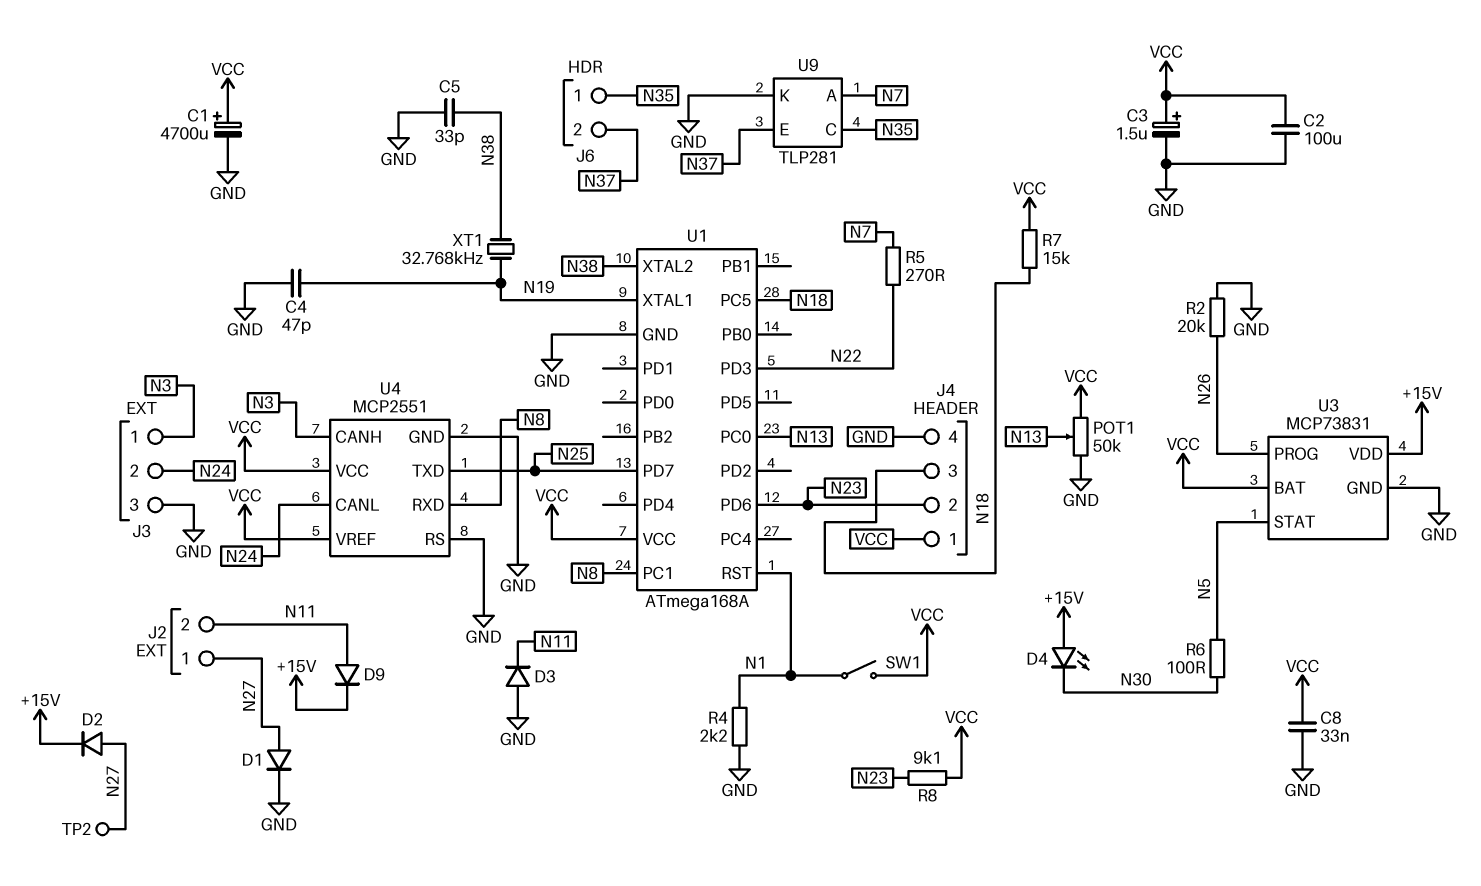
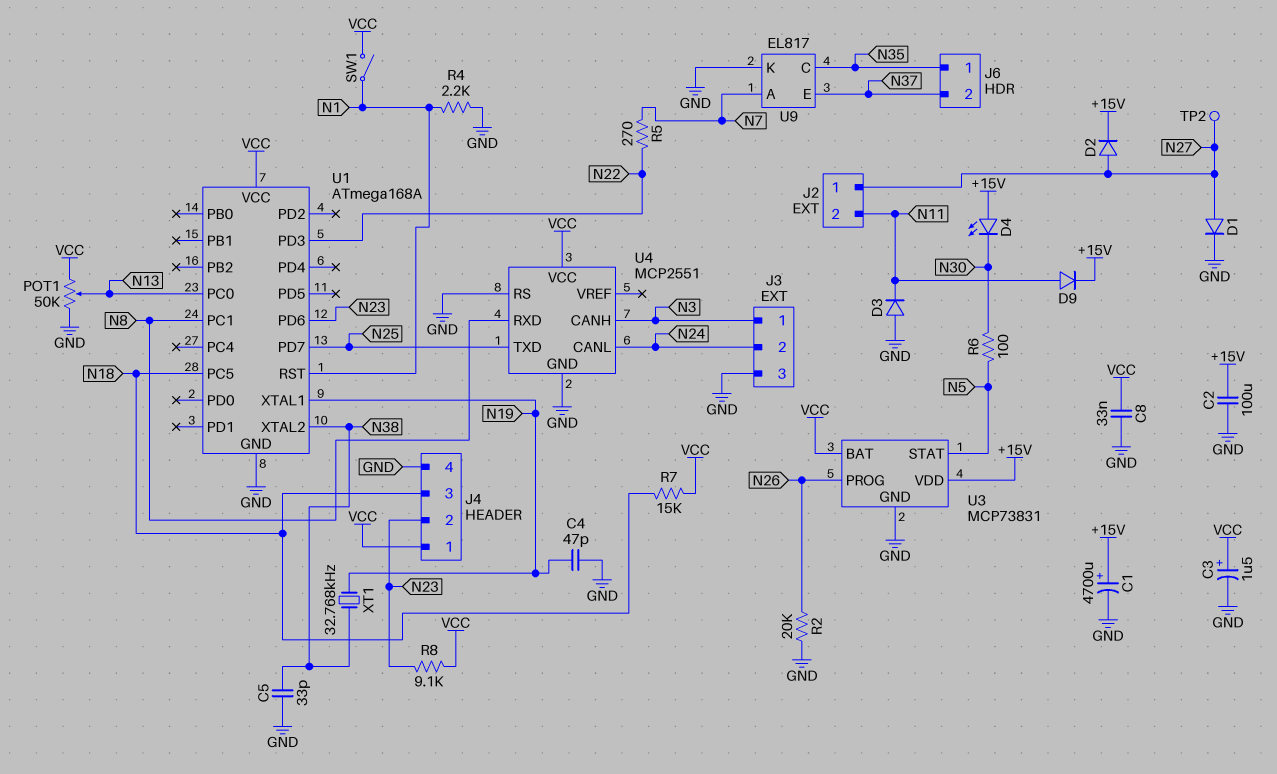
C1: 4700uF (plus VCC, minus GND) -> 4700uF (plus +15V, minus GND)
C2: 100uF (GND, VCC) -> 100uF (+15V, GND)
U4 pin VREF: VCC -> none
U9: TLP281 -> EL817

